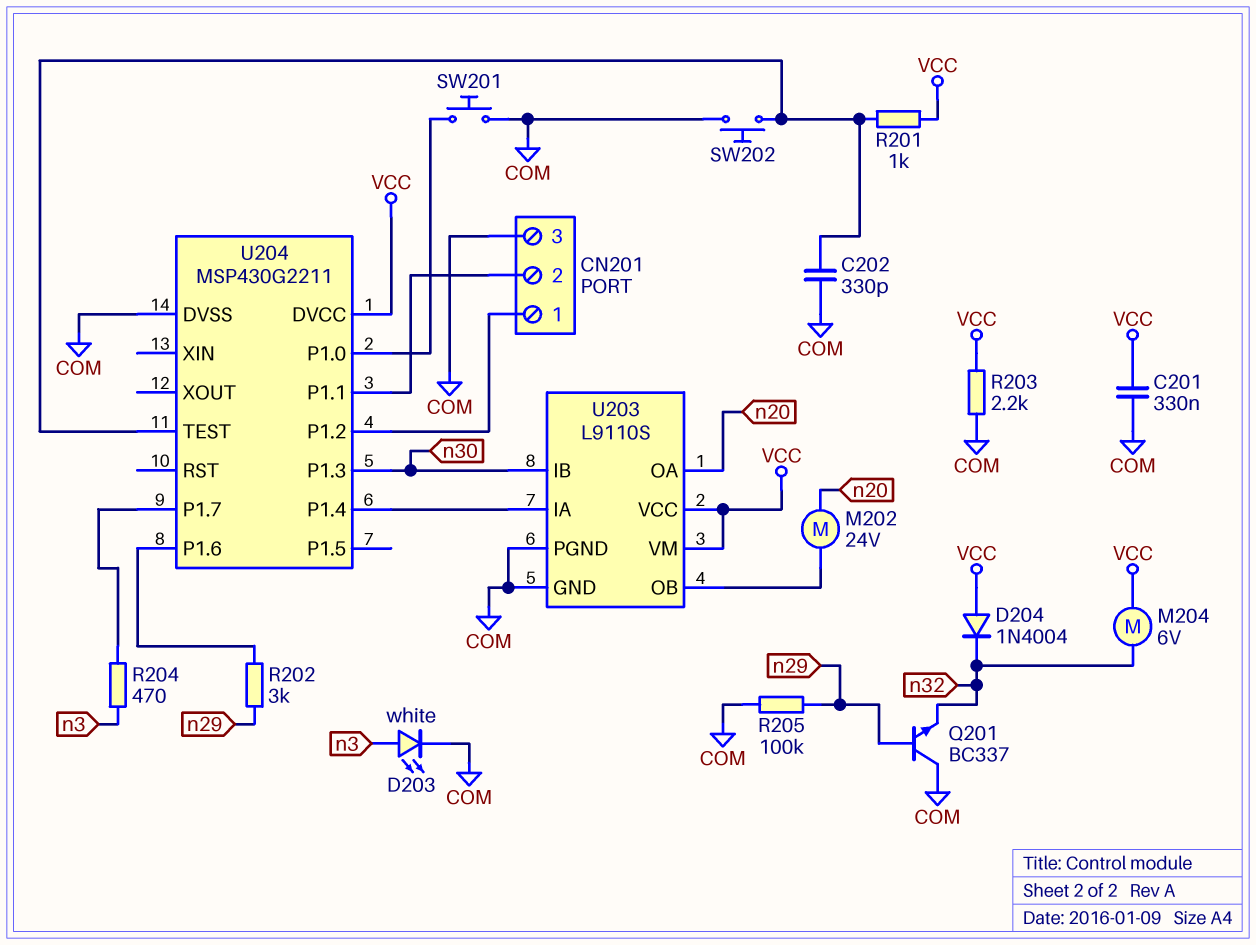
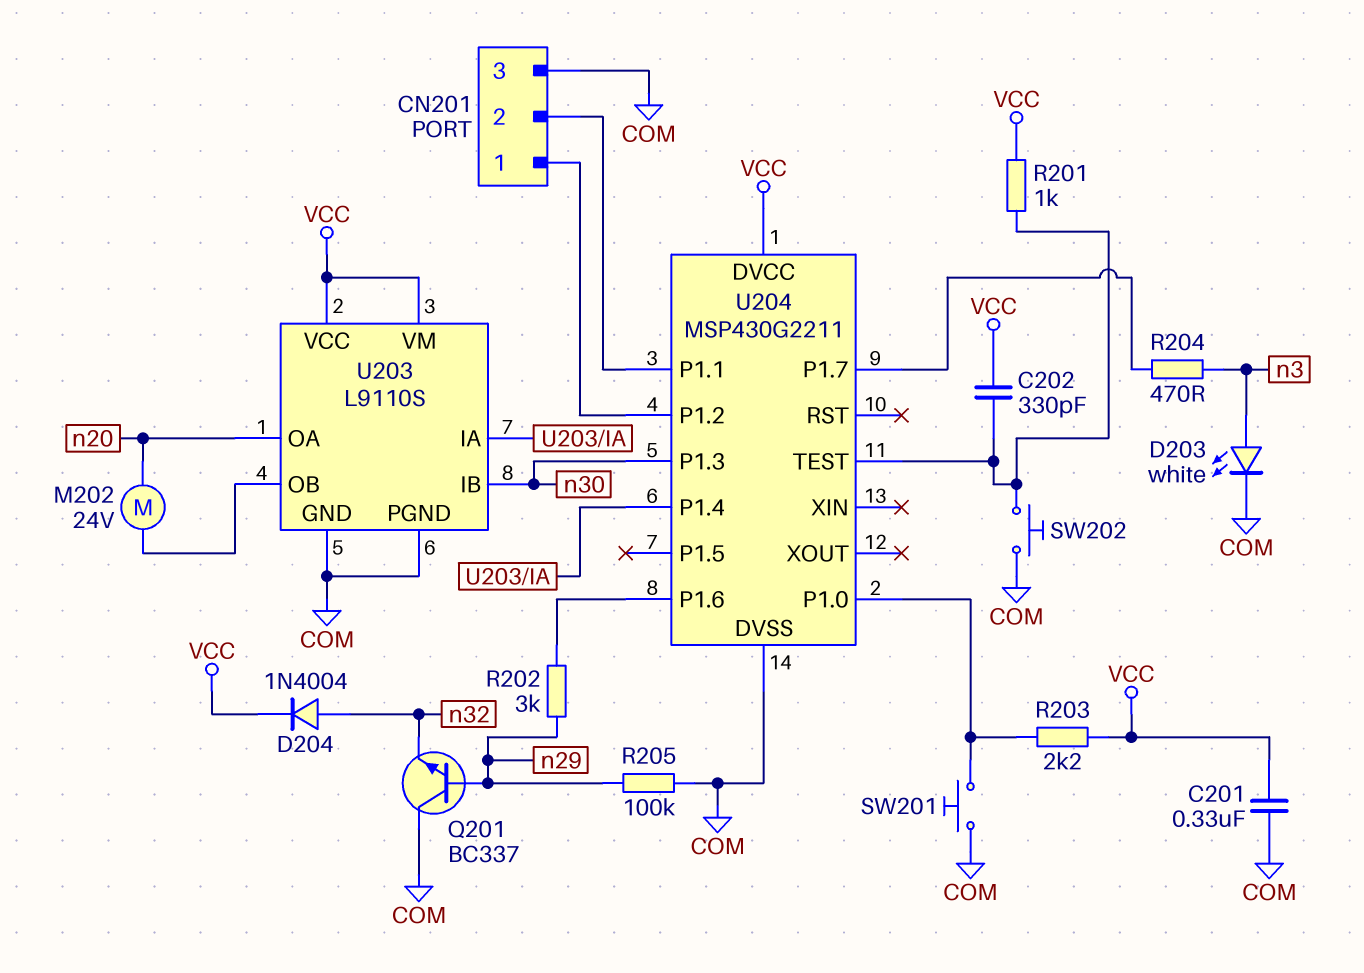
C202: 330pF (COM, U204/TEST) -> 330pF (U204/TEST, VCC)
D204: diode 1N4004 (A VCC, K n32) -> diode 1N4004 (A n32, K VCC)
M204: motor 6V (VCC, n32) -> none
R203: 2.2k (COM, VCC) -> 2.2k (U204/P1.0, VCC)

